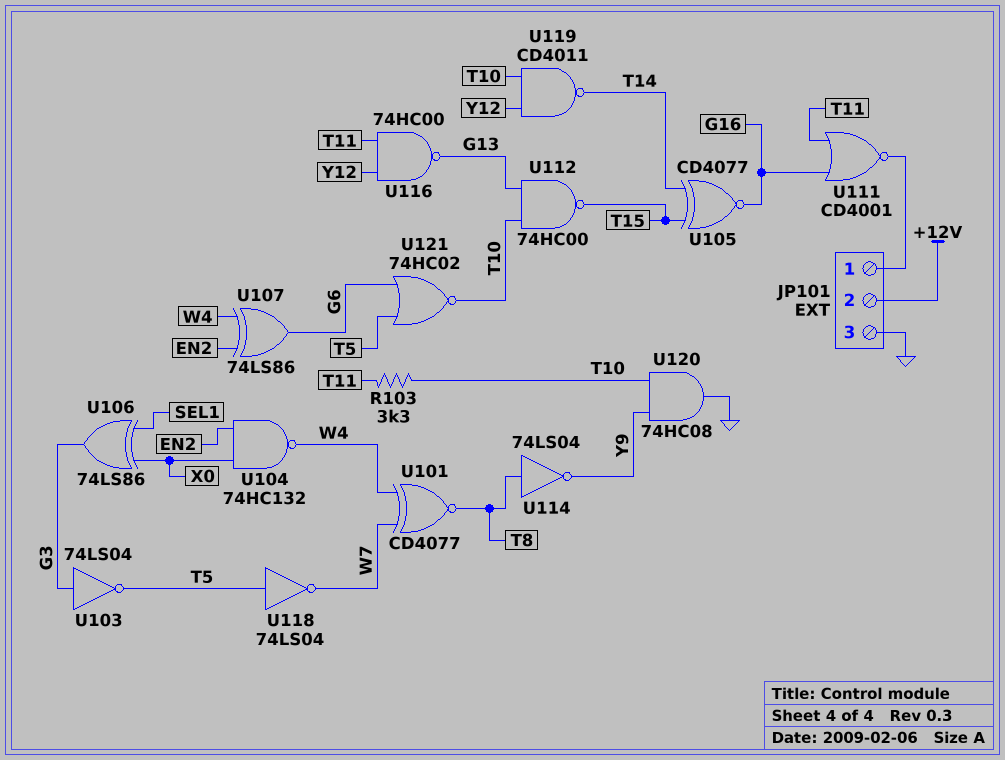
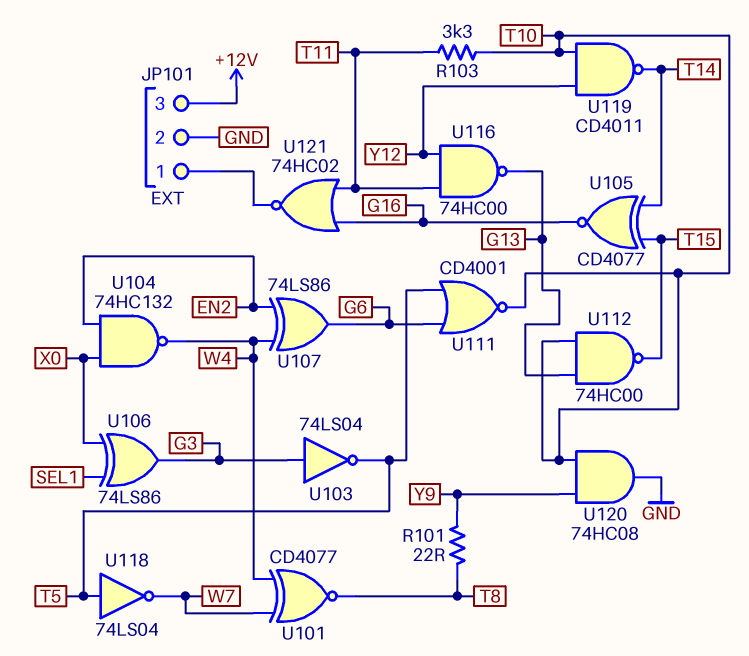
JP101 pin 2: +12V -> GND
JP101 pin 3: GND -> +12V
R101: none -> 22 (T8, Y9)
U111: NOR CD4001 (in G16, in T11, out JP101/1) -> NOR CD4001 (in G6, in T5, out T10)
U114: NOT 74LS04 (in T8, out Y9) -> none
U121: NOR 74HC02 (in G6, in T5, out T10) -> NOR 74HC02 (in G16, in T11, out JP101/1)

